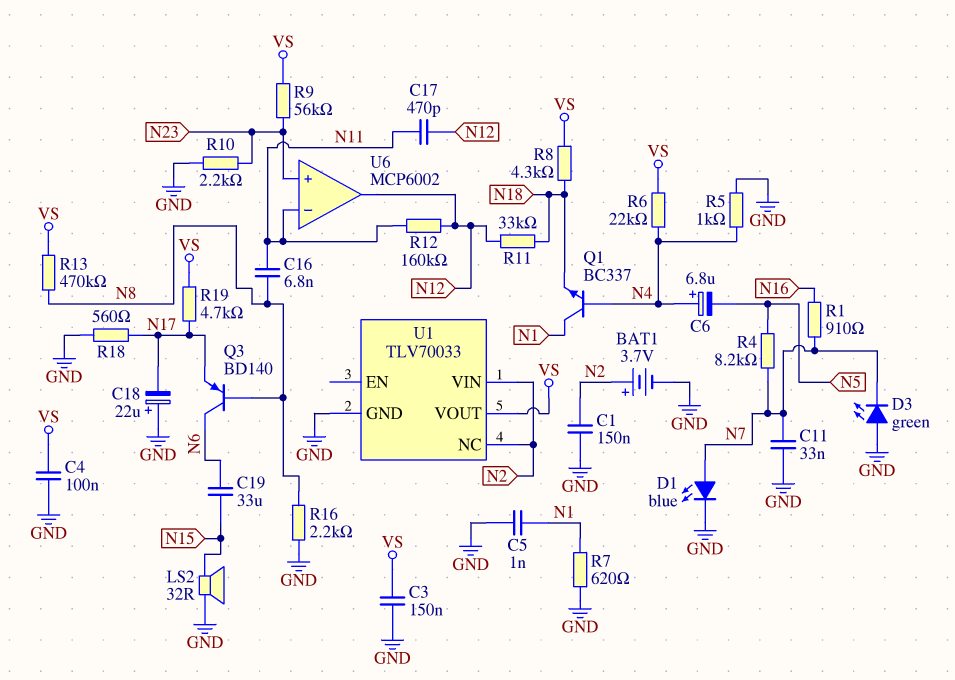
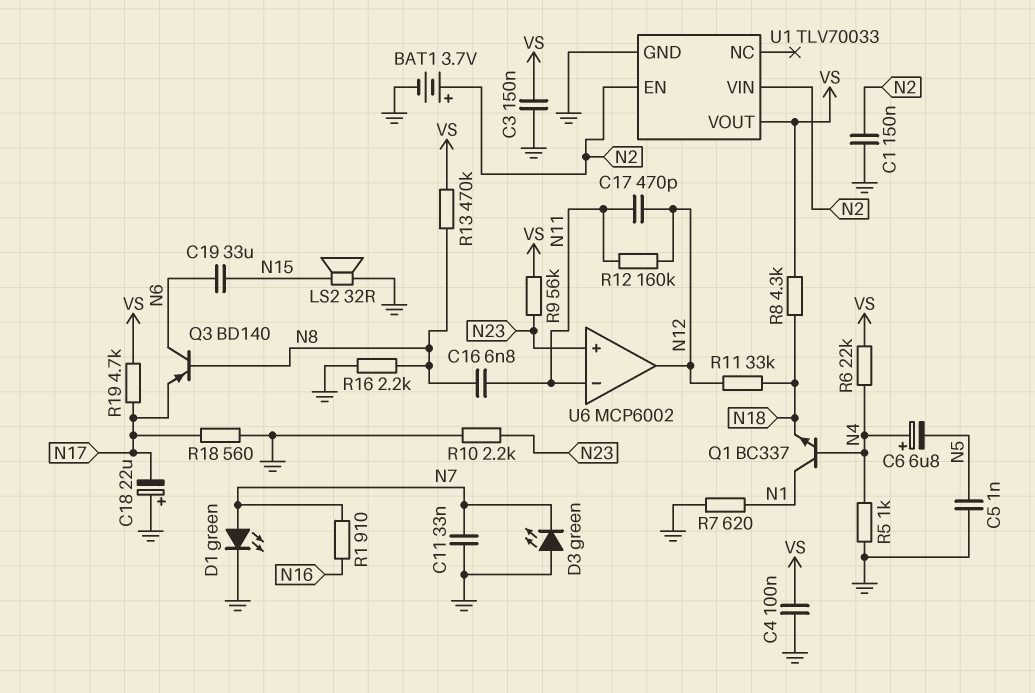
C5: 1nF (GND, N1) -> 1nF (GND, N5)
D1: LED blue (A N7, K GND) -> LED green (A N7, K GND)
R4: 8.2k (N5, N7) -> none
U1 pin EN: none -> N2
U1 pin NC: N2 -> none

